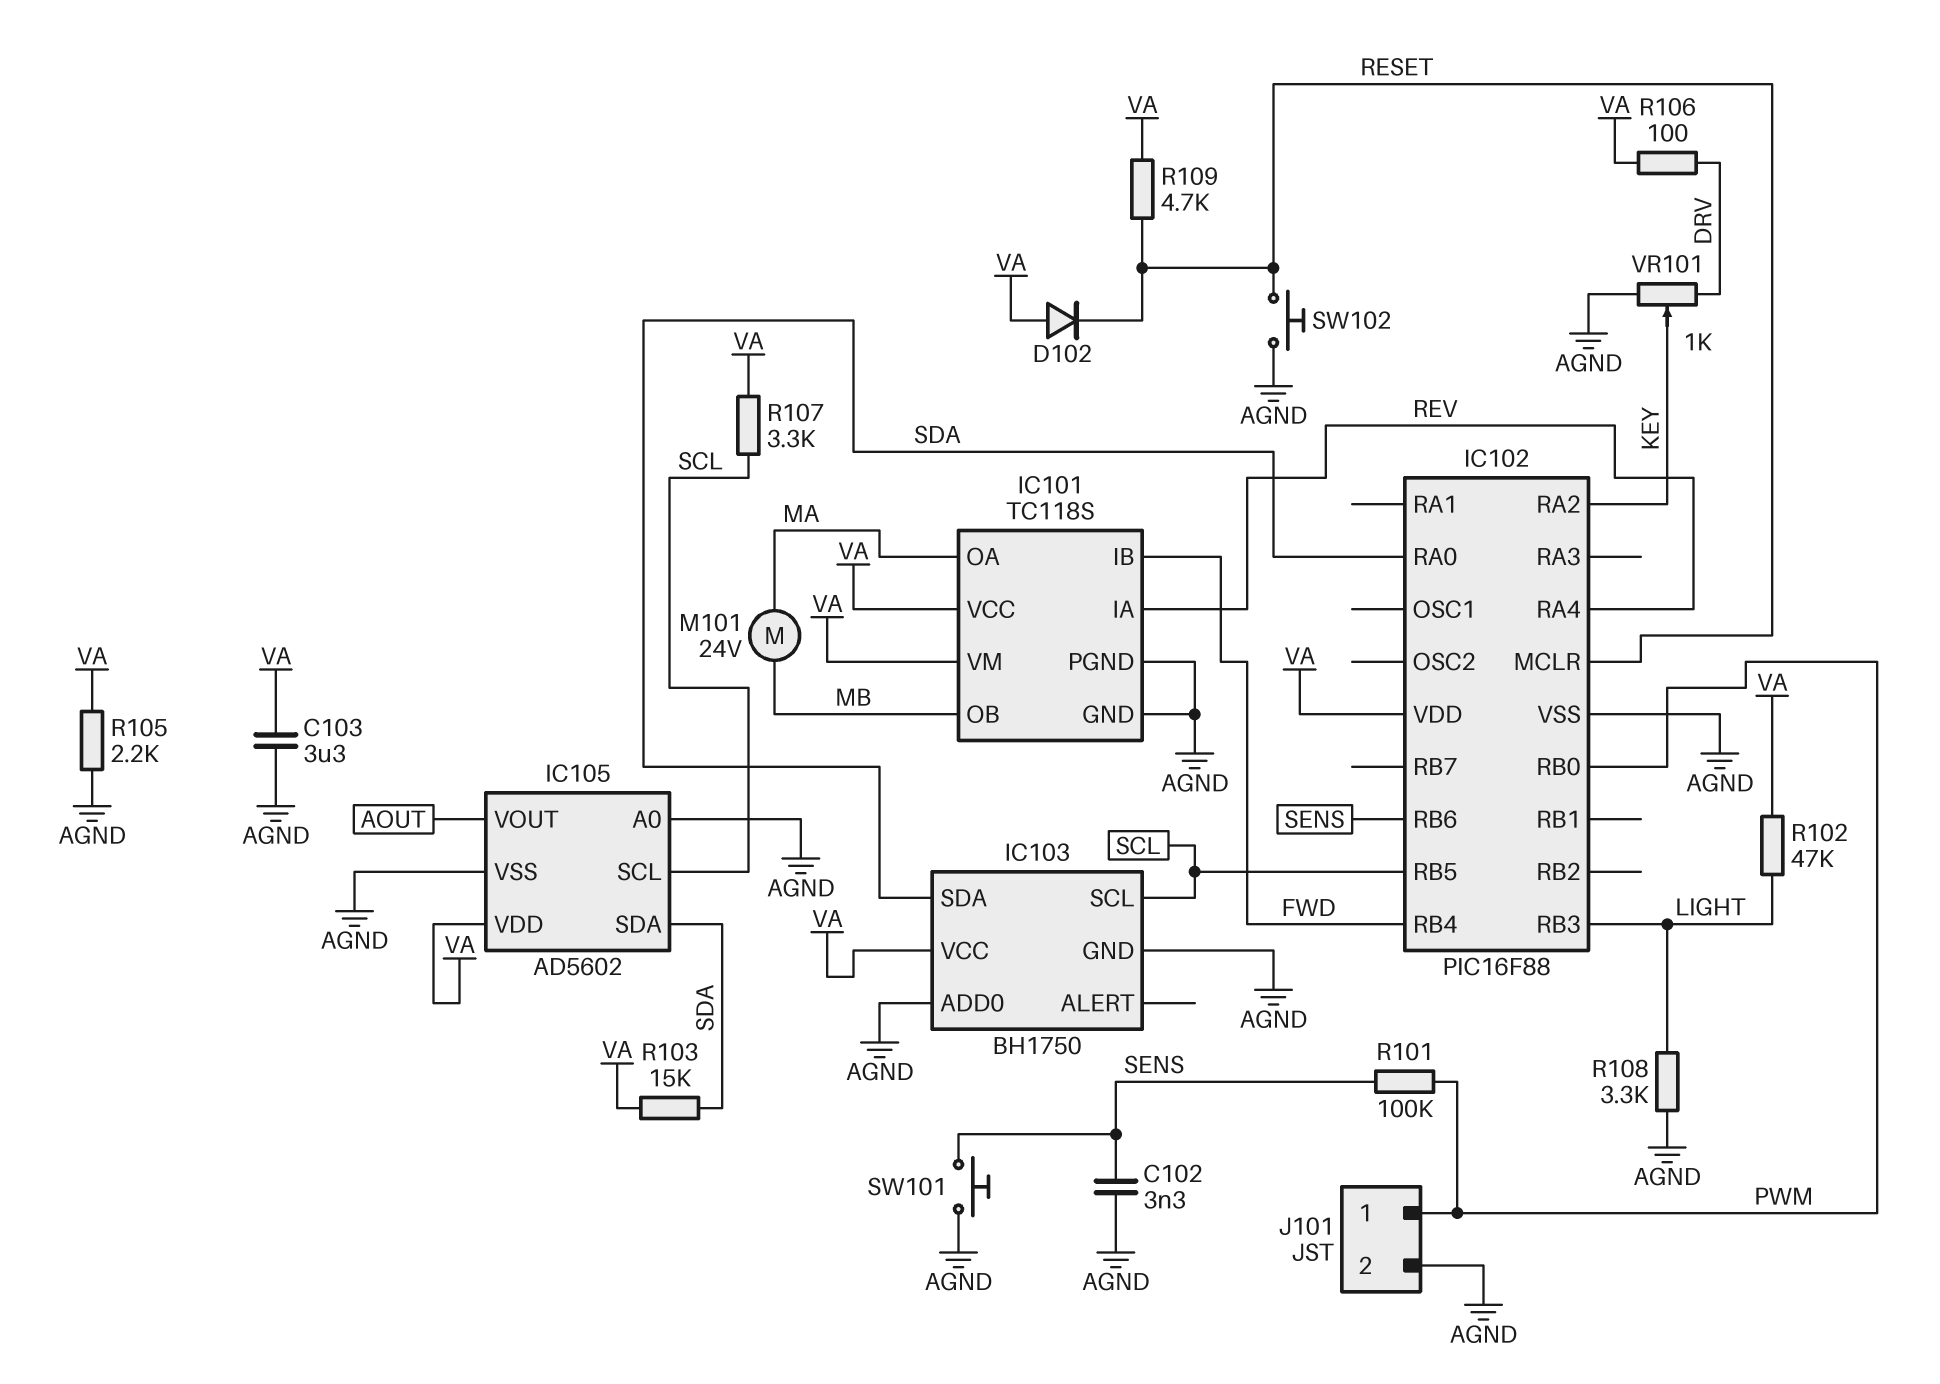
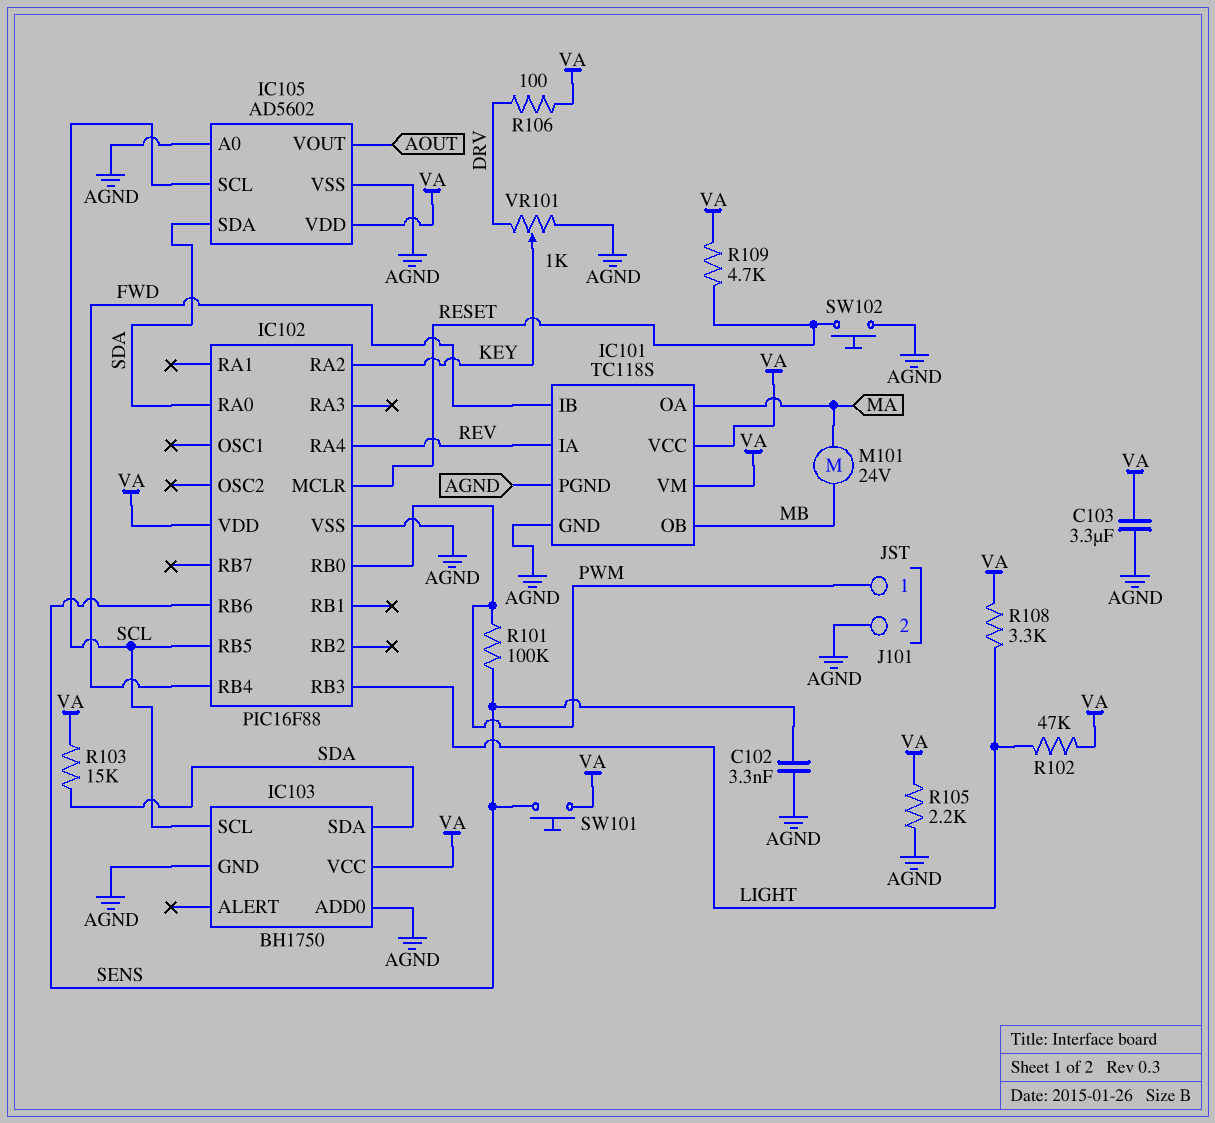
D102: diode (A VA, K RESET) -> none
R107: 3.3k (SCL, VA) -> none
R108: 3.3k (AGND, LIGHT) -> 3.3k (LIGHT, VA)
SW101: button (AGND, SENS) -> button (SENS, VA)

